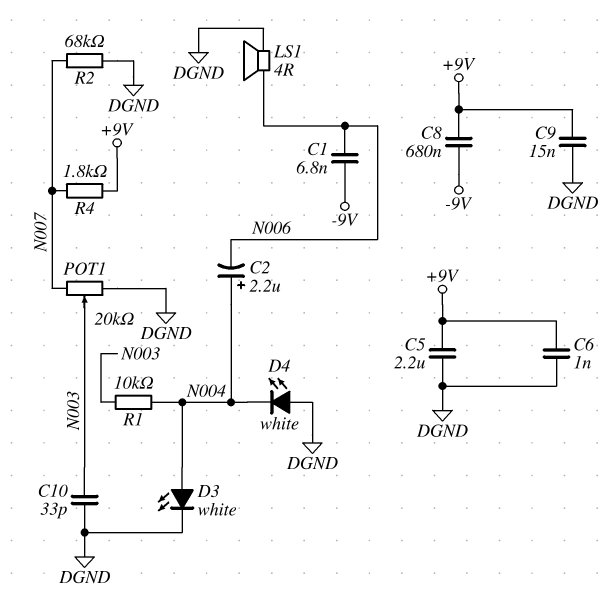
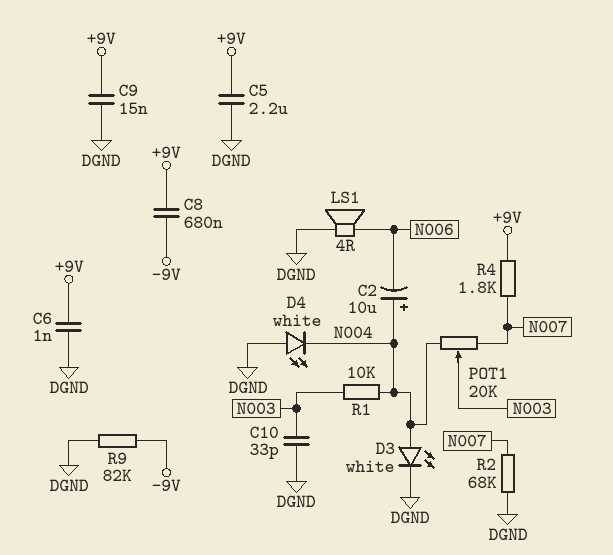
C1: 6.8nF (-9V, N006) -> none
C2: 2.2uF (plus N004, minus N006) -> 10uF (plus N004, minus N006)
POT1: 20k (DGND, N007, wiper N003) -> 20k (N004, N007, wiper N003)
R9: none -> 82k (-9V, DGND)

